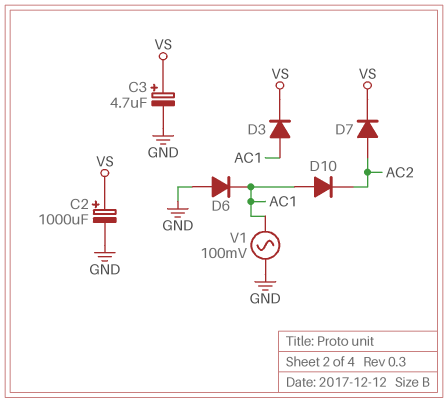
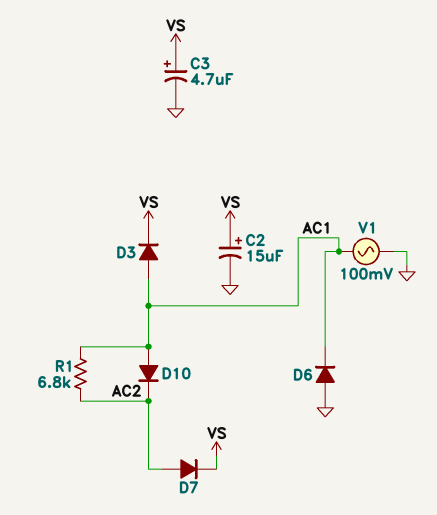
C2: 1000uF (plus VS, minus GND) -> 15uF (plus VS, minus GND)
R1: none -> 6.8k (AC1, AC2)

